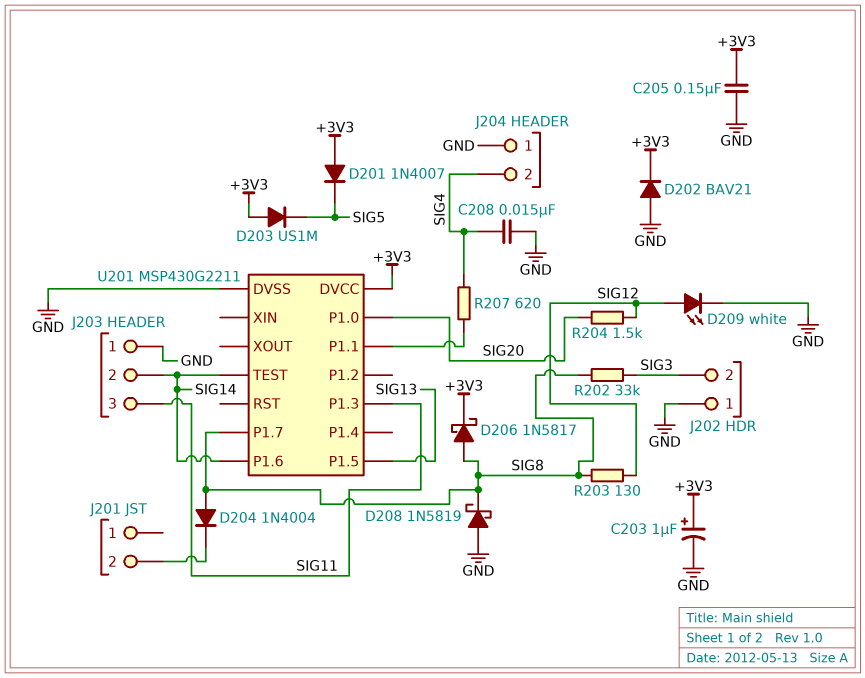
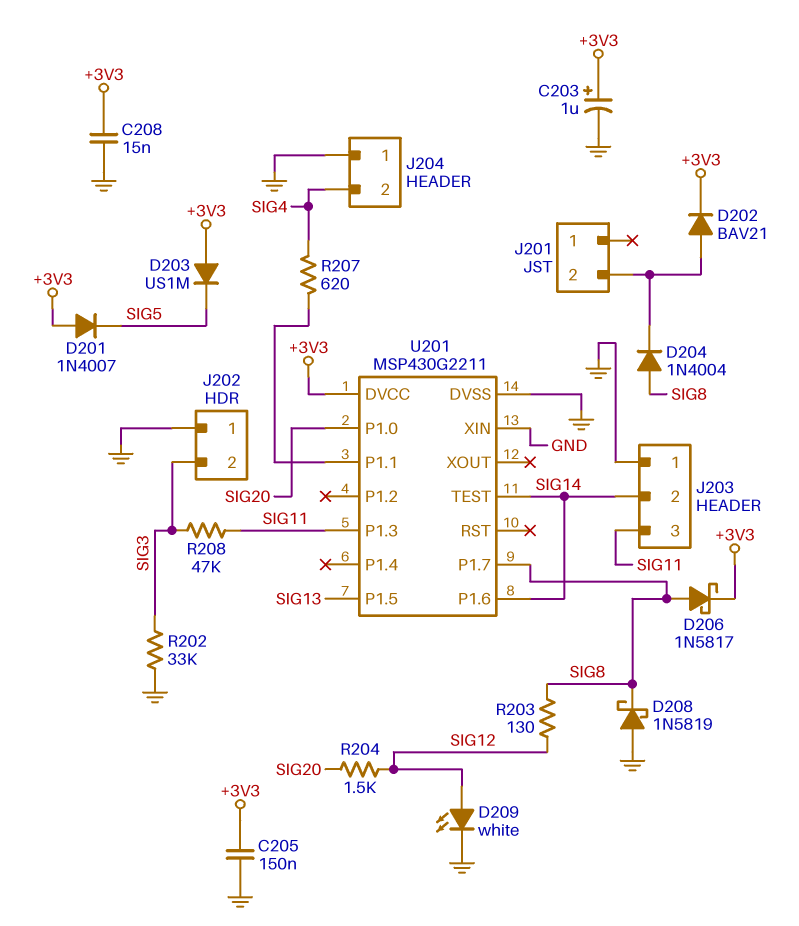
C208: 15nF (GND, SIG4) -> 15nF (+3V3, GND)
D202: diode BAV21 (A GND, K +3V3) -> diode BAV21 (A J201/2, K +3V3)
R202: 33k (SIG3, SIG8) -> 33k (GND, SIG3)
R208: none -> 47k (SIG3, SIG11)
U201 pin XIN: none -> GND

